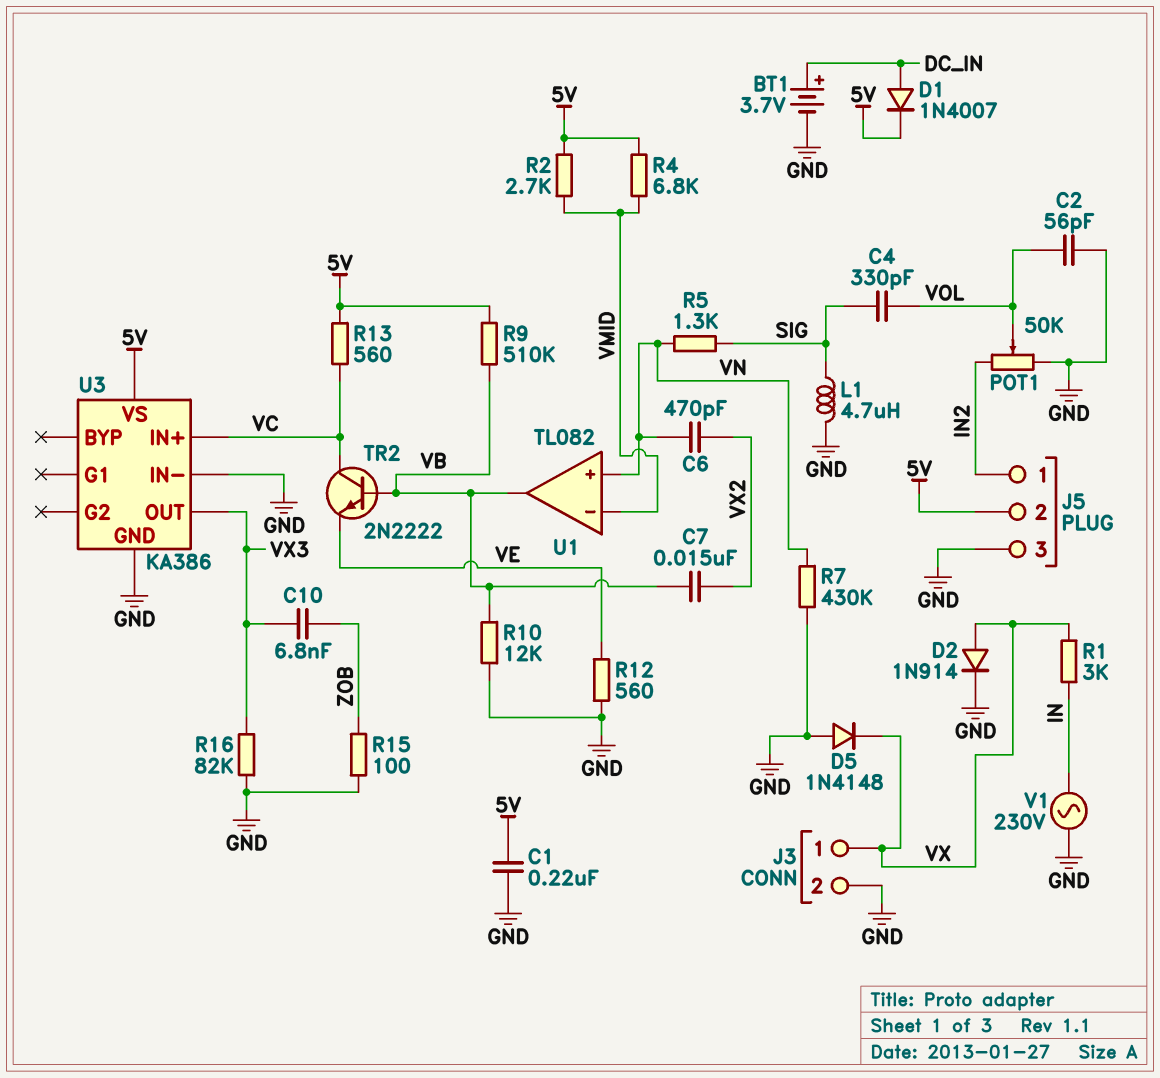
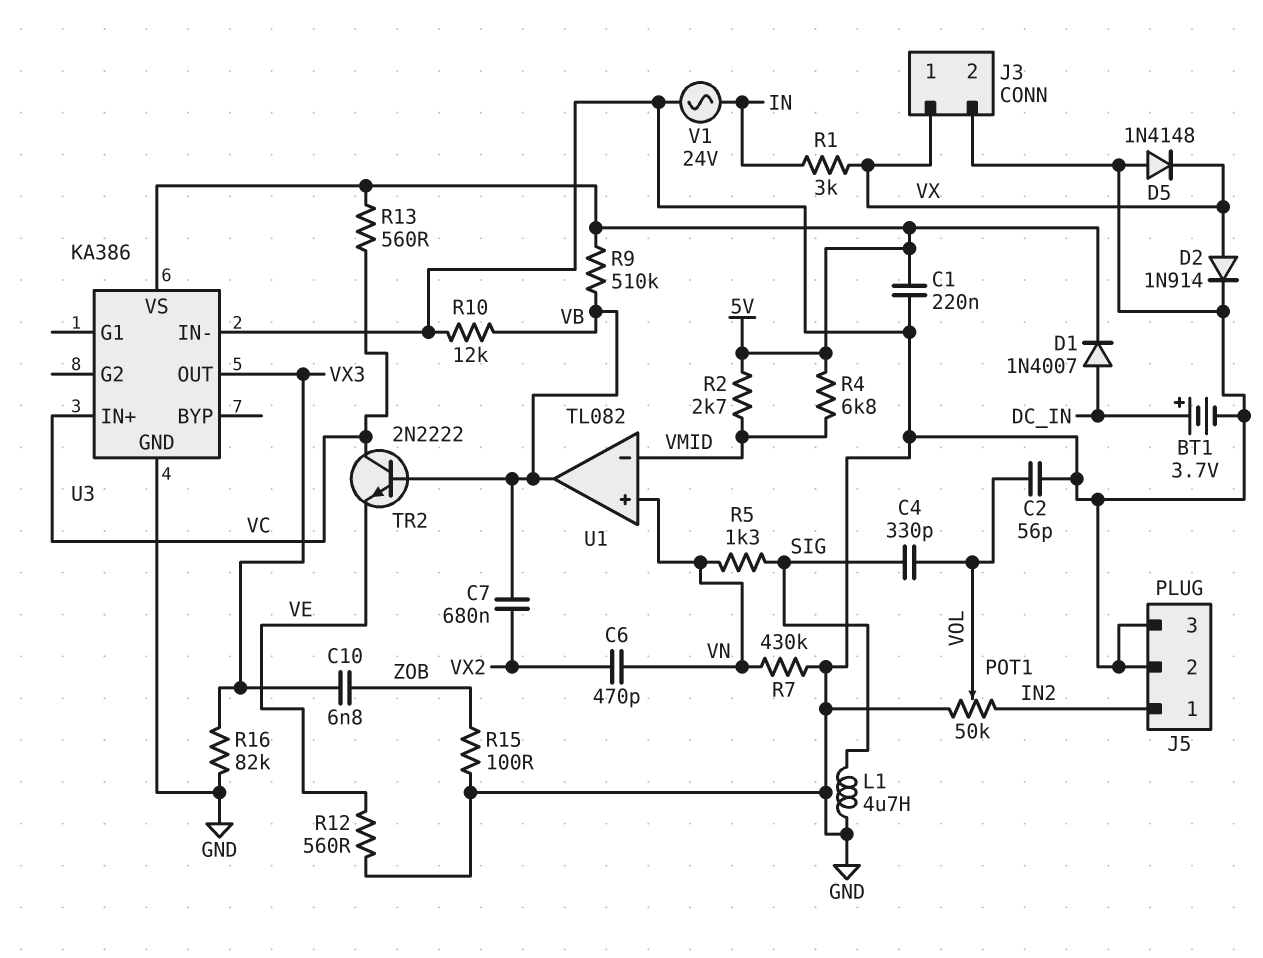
C7: 15nF (VB, VX2) -> 680nF (VB, VX2)
J5 pin 2: 5V -> GND
V1: AC 230V (GND, IN) -> AC 24V (GND, IN)

